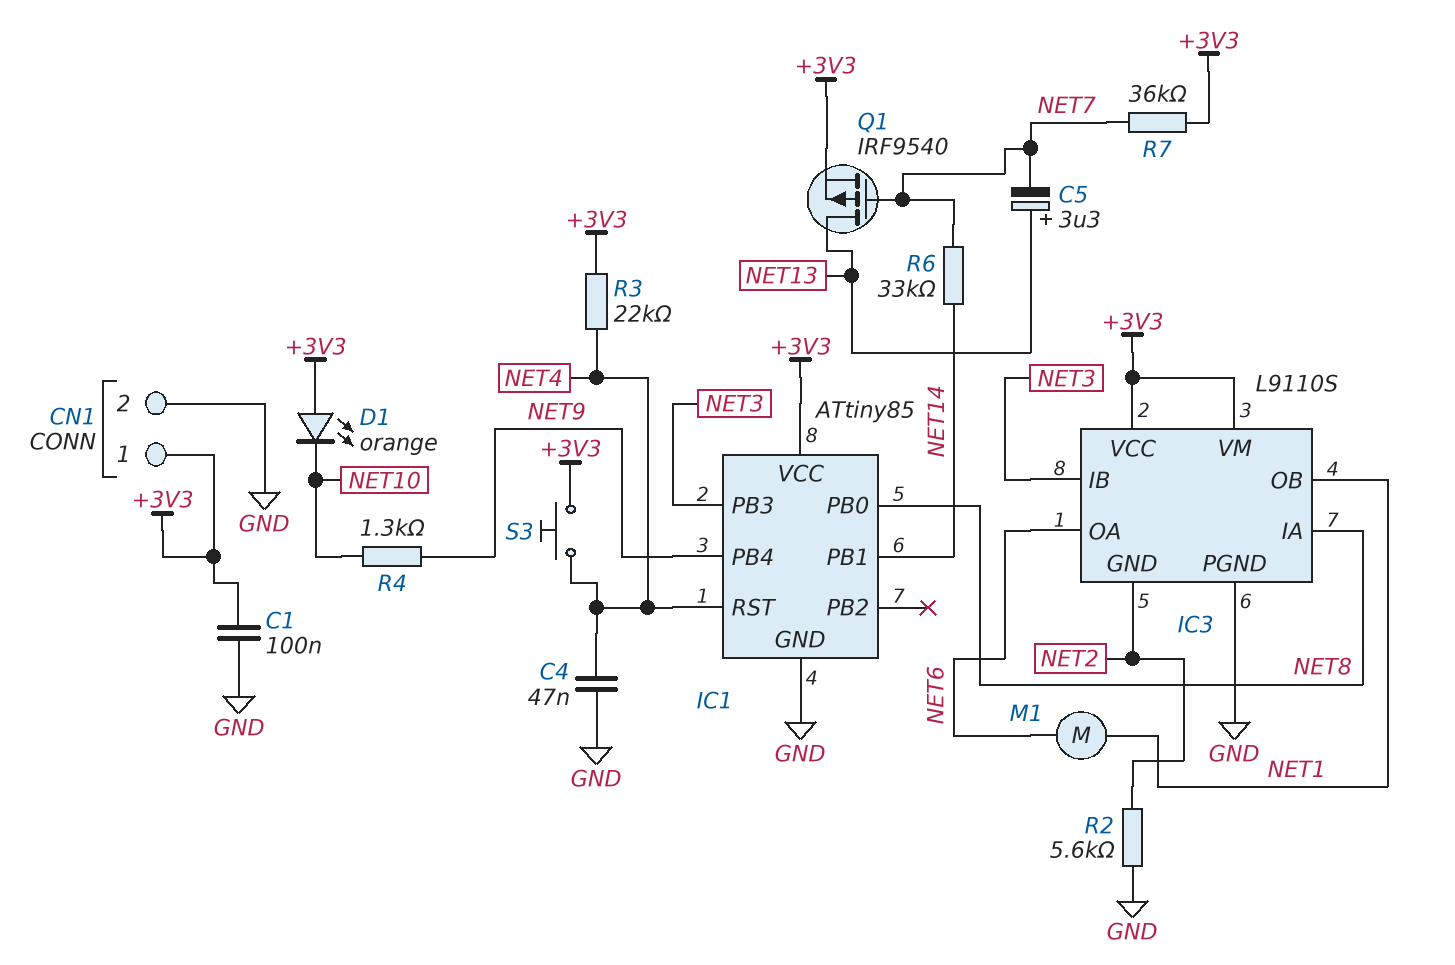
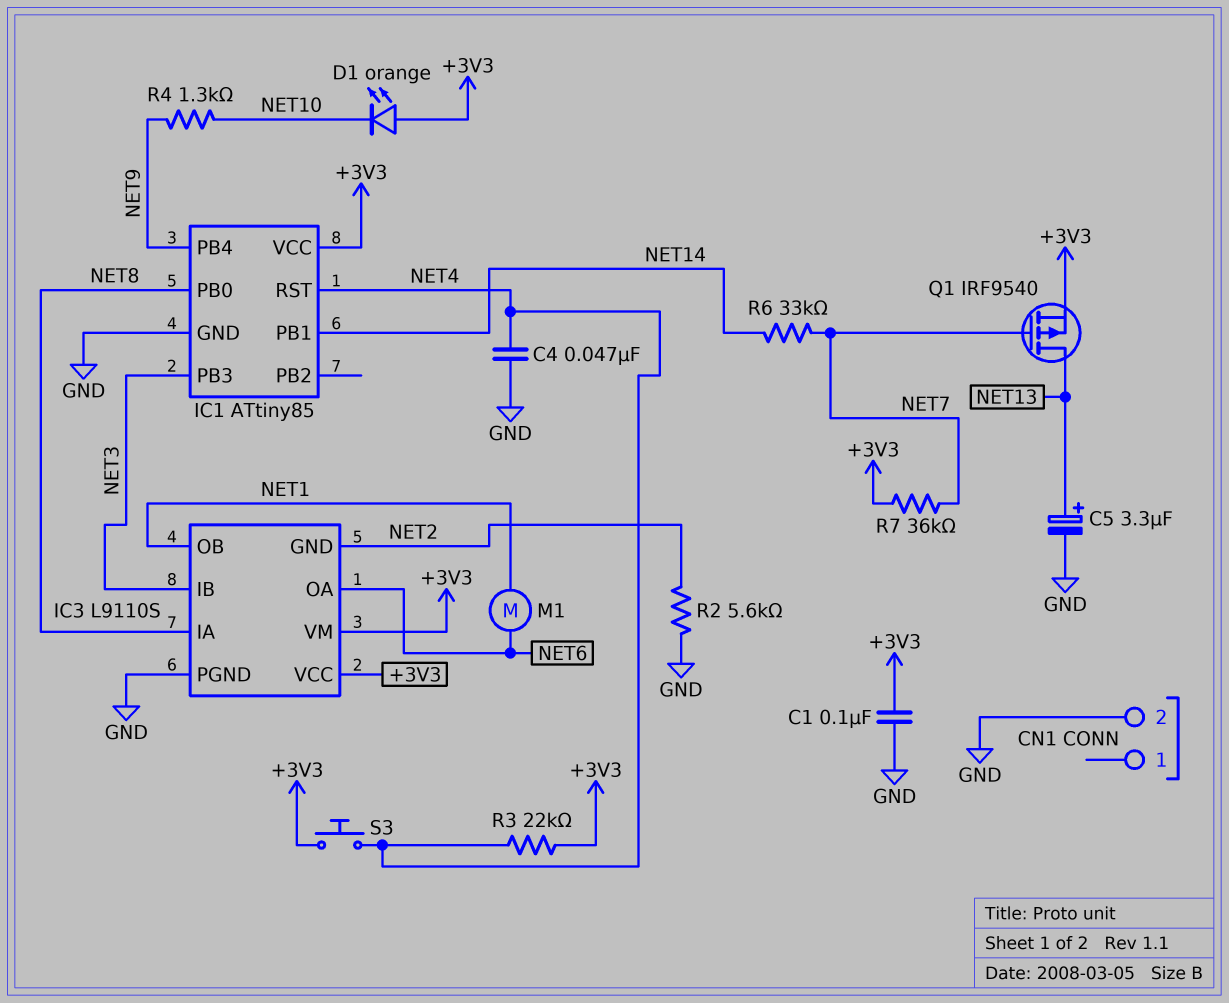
C5: 3.3uF (plus NET13, minus NET7) -> 3.3uF (plus NET13, minus GND)
CN1 pin 1: +3V3 -> none

